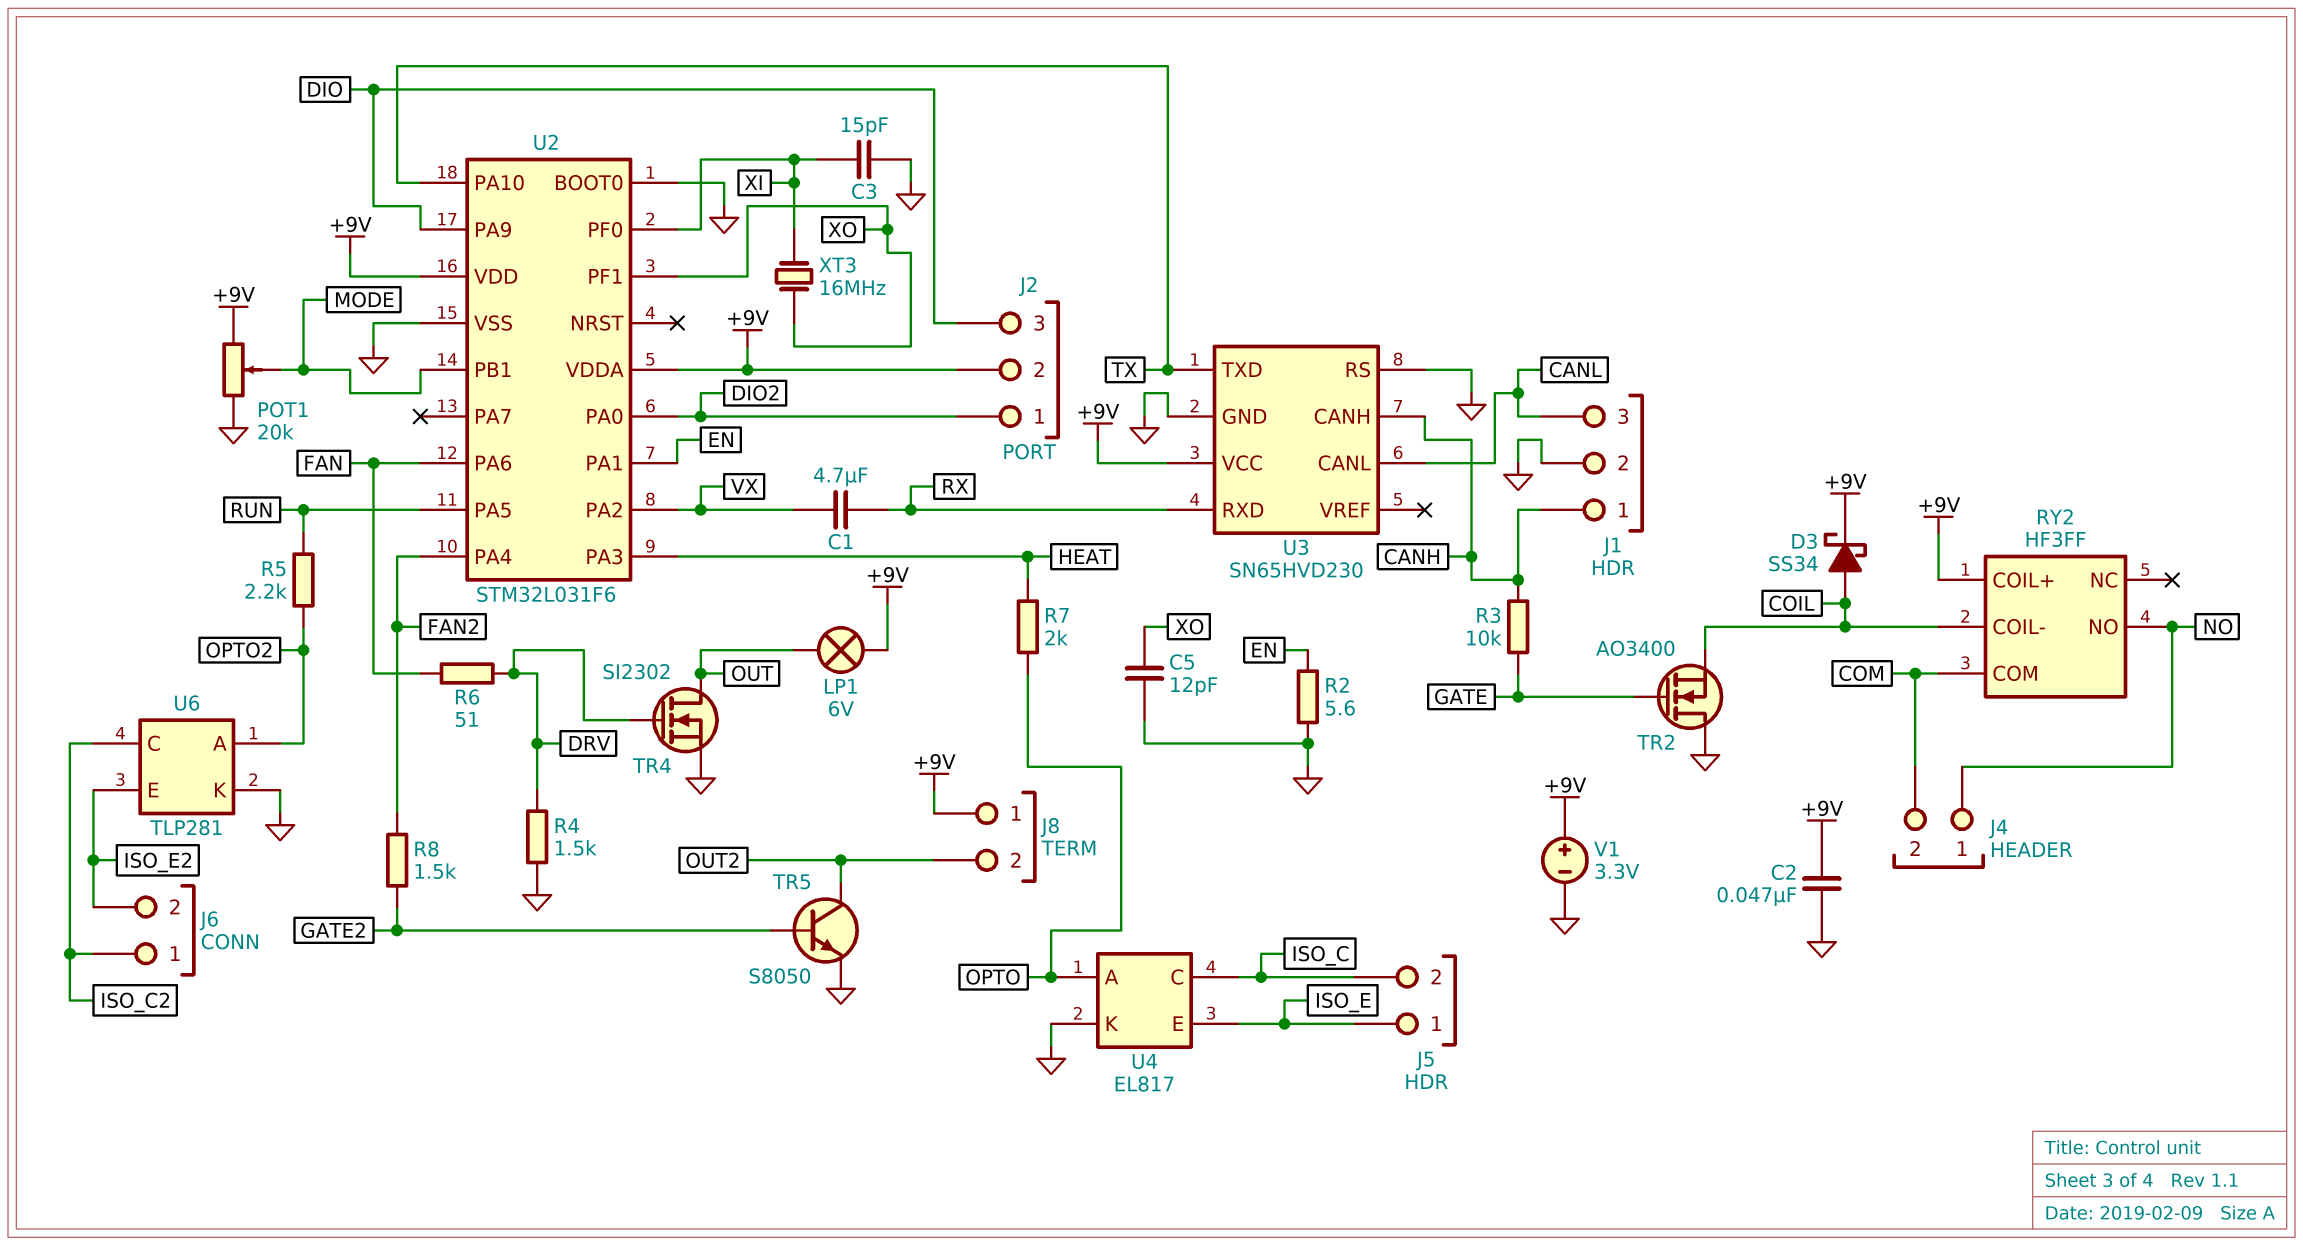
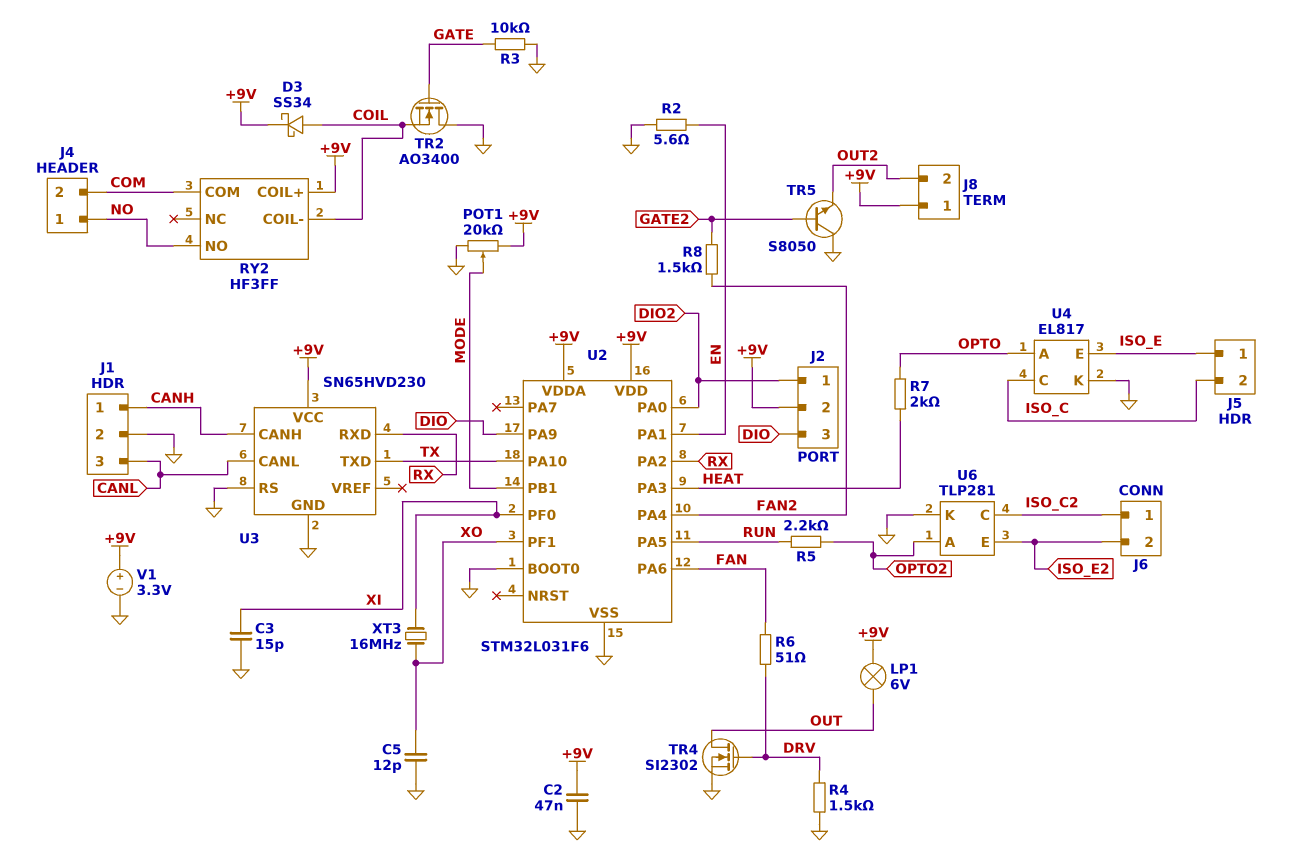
C1: 4.7uF (RX, VX) -> none
R3: 10k (CANH, GATE) -> 10k (GATE, GND)
TR5: NPN S8050 (B GATE2, C OUT2, E GND) -> NPN S8050 (B GATE2, C GND, E OUT2)
U2 pin PA2: VX -> RX

